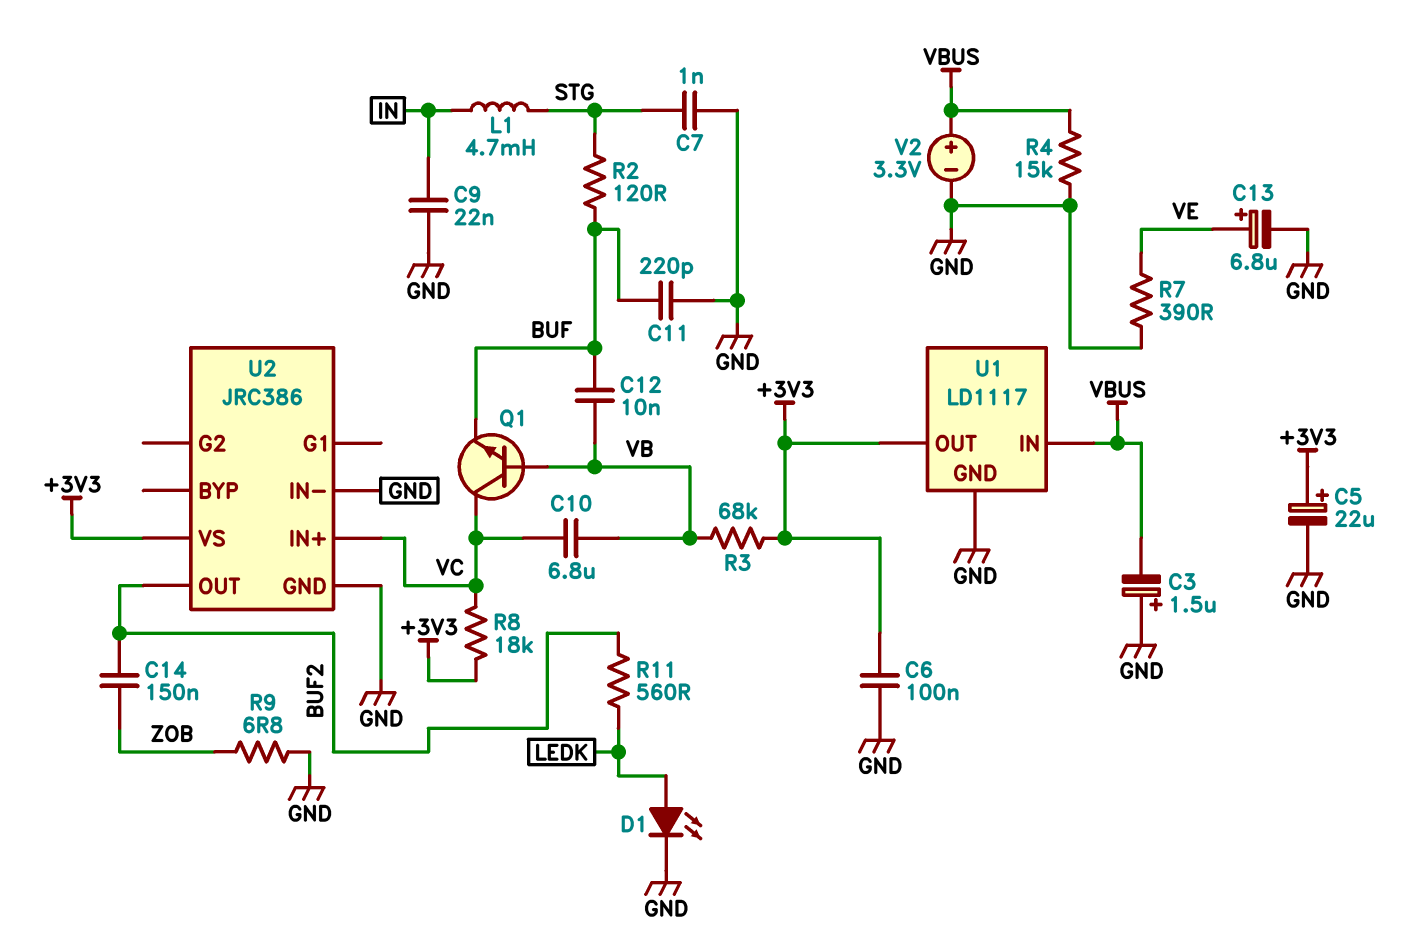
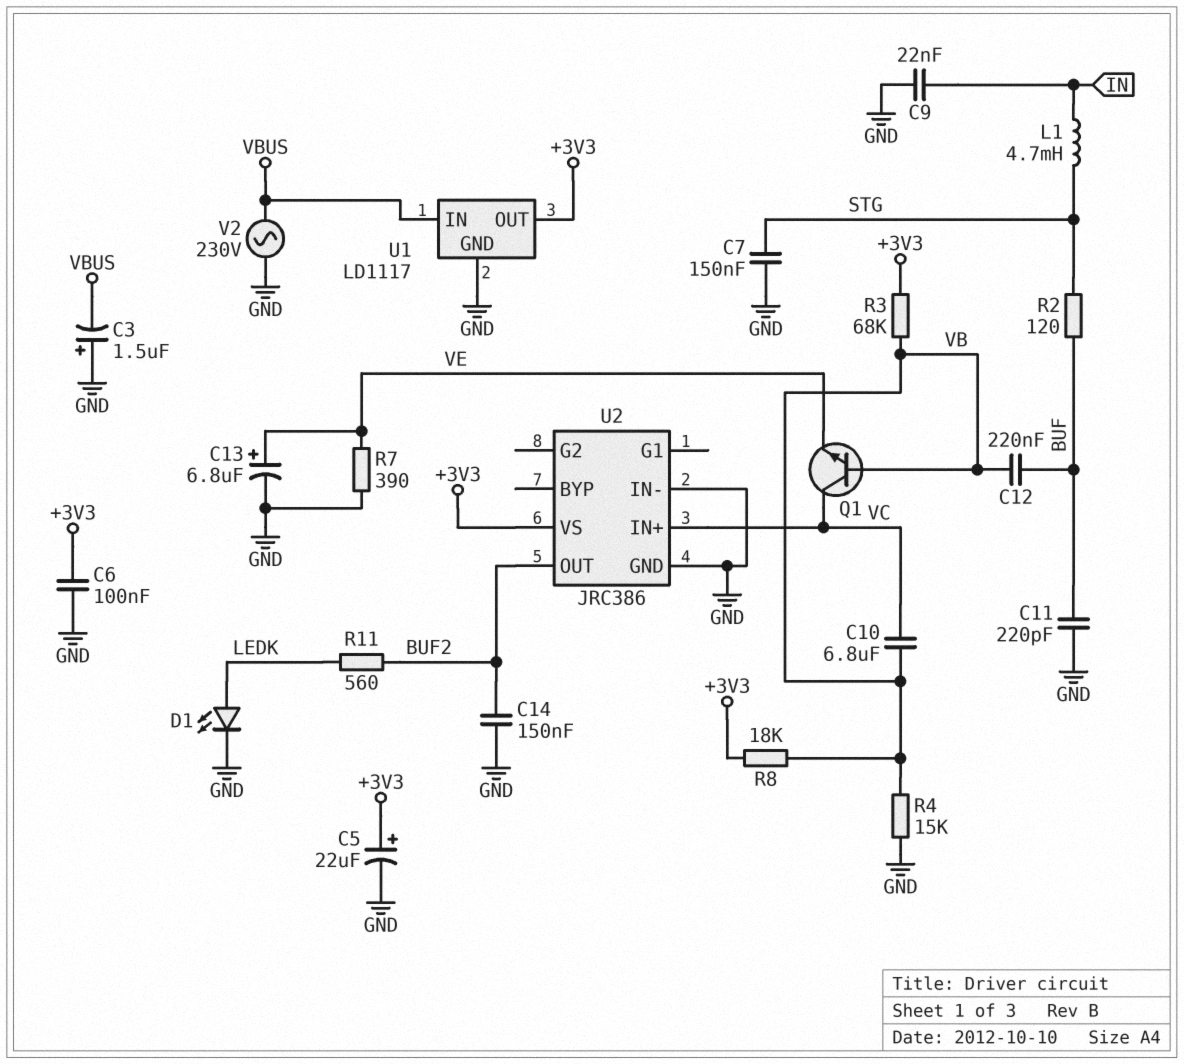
C7: 1nF (GND, STG) -> 150nF (GND, STG)
C12: 10nF (BUF, VB) -> 220nF (BUF, VB)
C14: 150nF (BUF2, ZOB) -> 150nF (BUF2, GND)
Q1: NPN (B VB, C VC, E BUF) -> NPN (B VB, C VC, E VE)
R4: 15k (GND, VBUS) -> 15k (GND, VB)
R8: 18k (+3V3, VC) -> 18k (+3V3, VB)
R9: 6.8 (GND, ZOB) -> none
V2: 3.3V (plus VBUS, minus GND) -> AC 230V (GND, VBUS)

